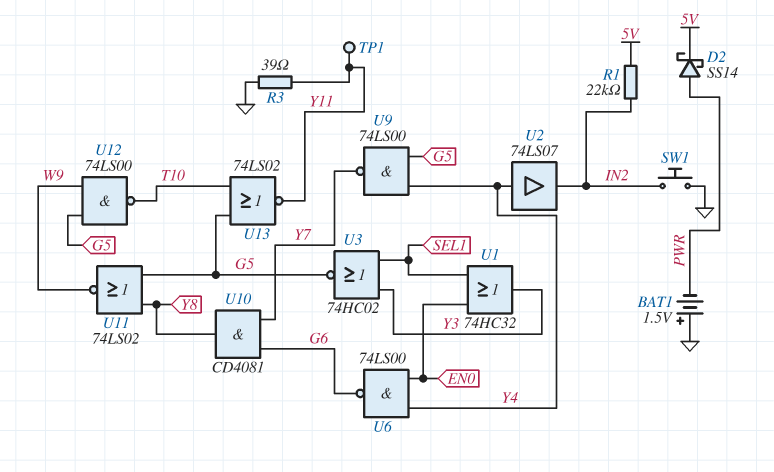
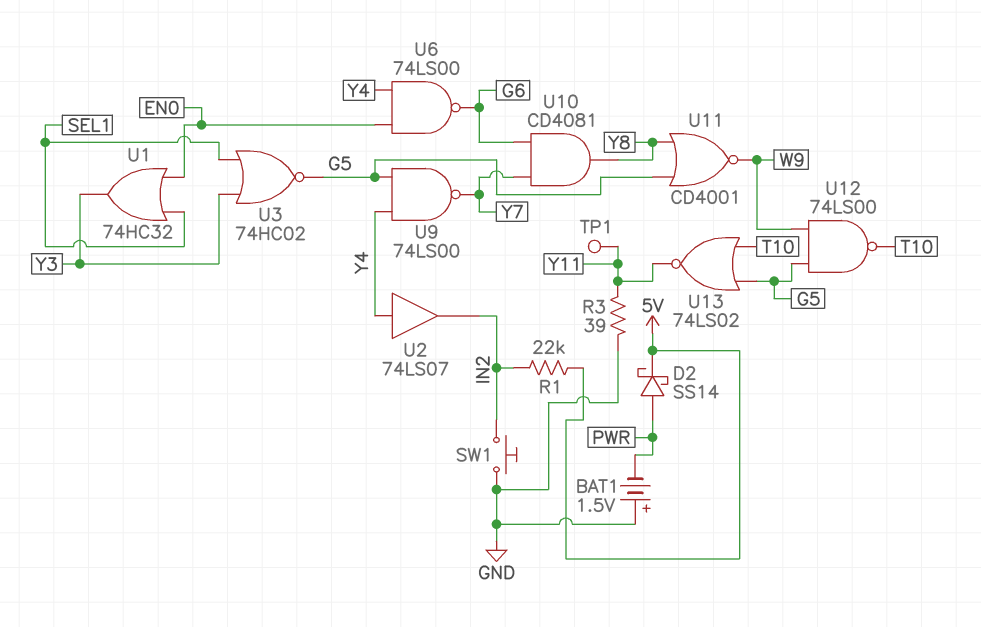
U11: NOR 74LS02 (in G5, in Y8, out W9) -> NOR CD4001 (in G5, in Y8, out W9)

